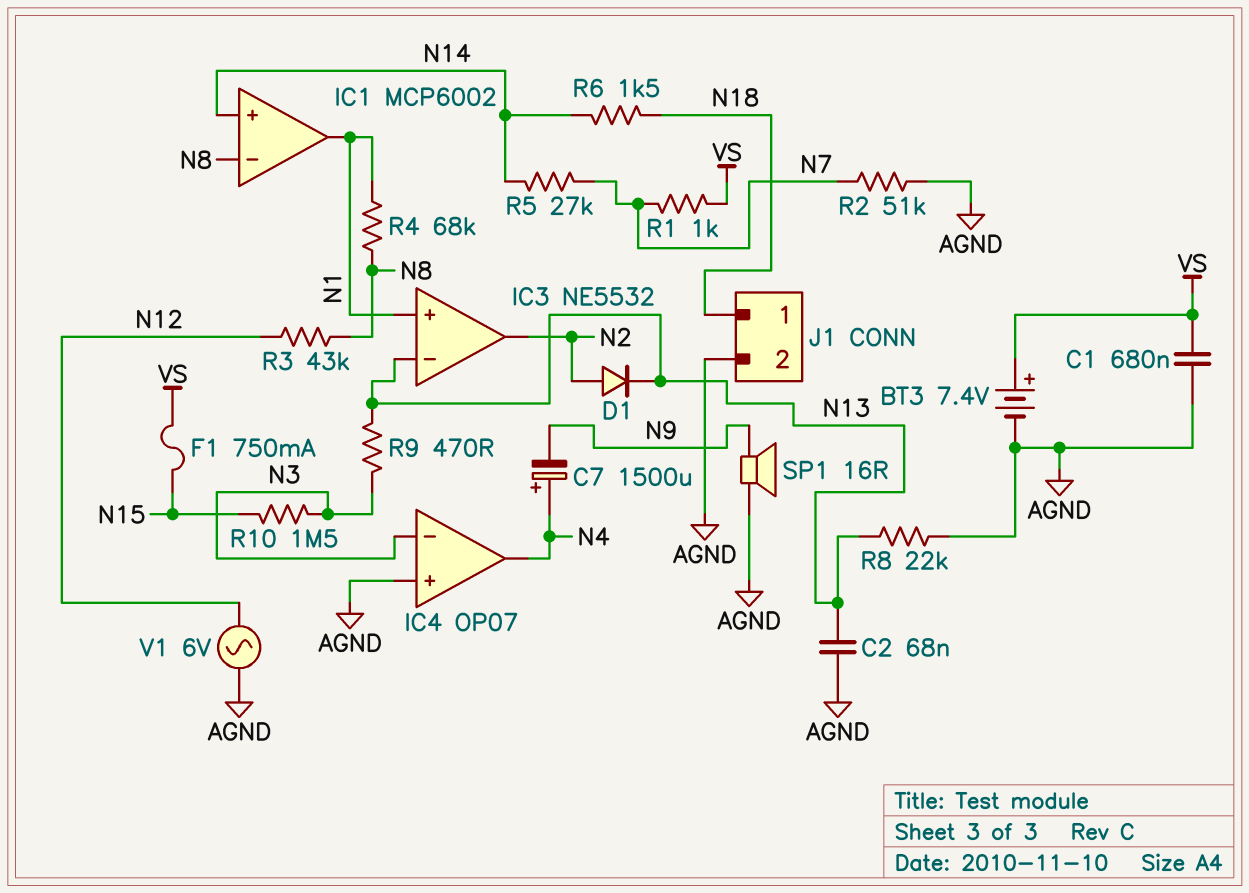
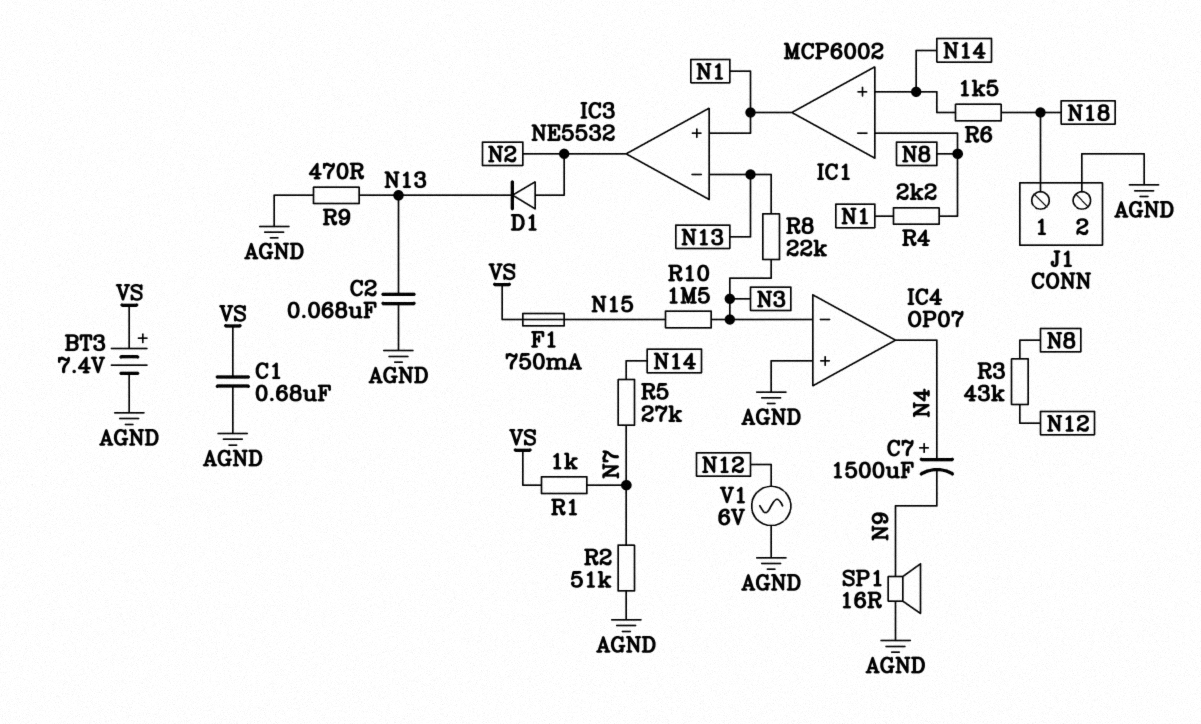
R4: 68k (N1, N8) -> 2.2k (N1, N8)
R8: 22k (AGND, N13) -> 22k (N3, N13)
R9: 470 (N3, N13) -> 470 (AGND, N13)

